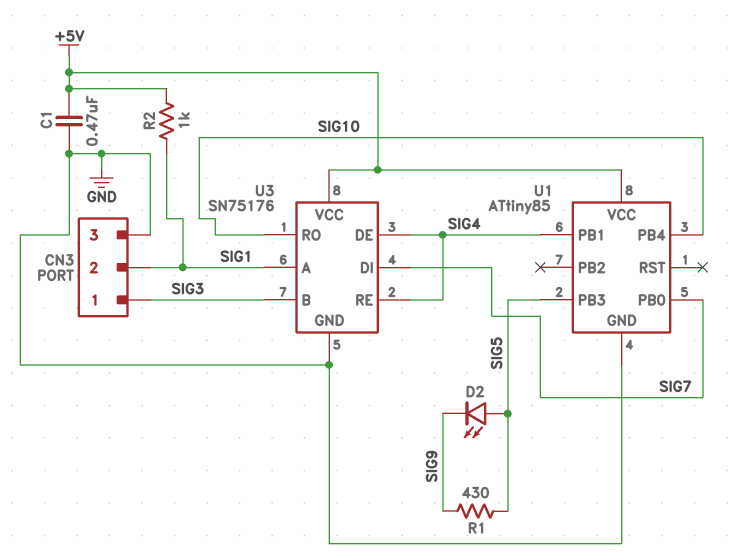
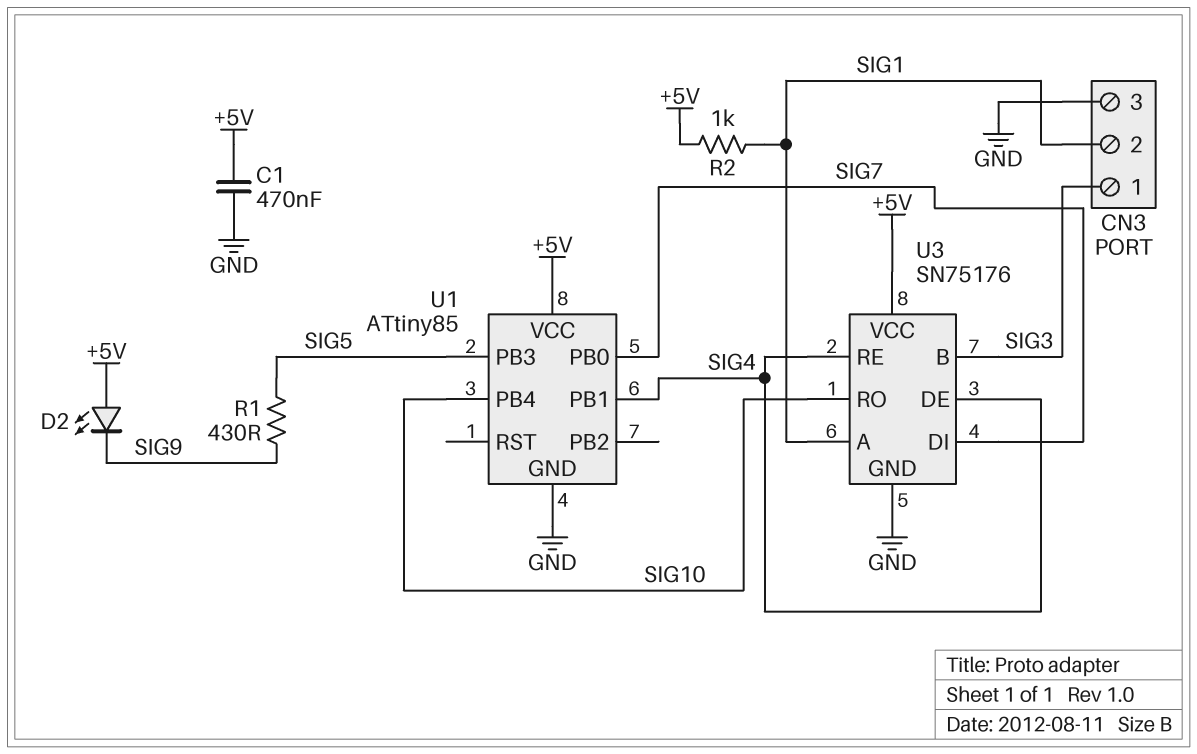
D2: LED (A SIG5, K SIG9) -> LED (A +5V, K SIG9)

